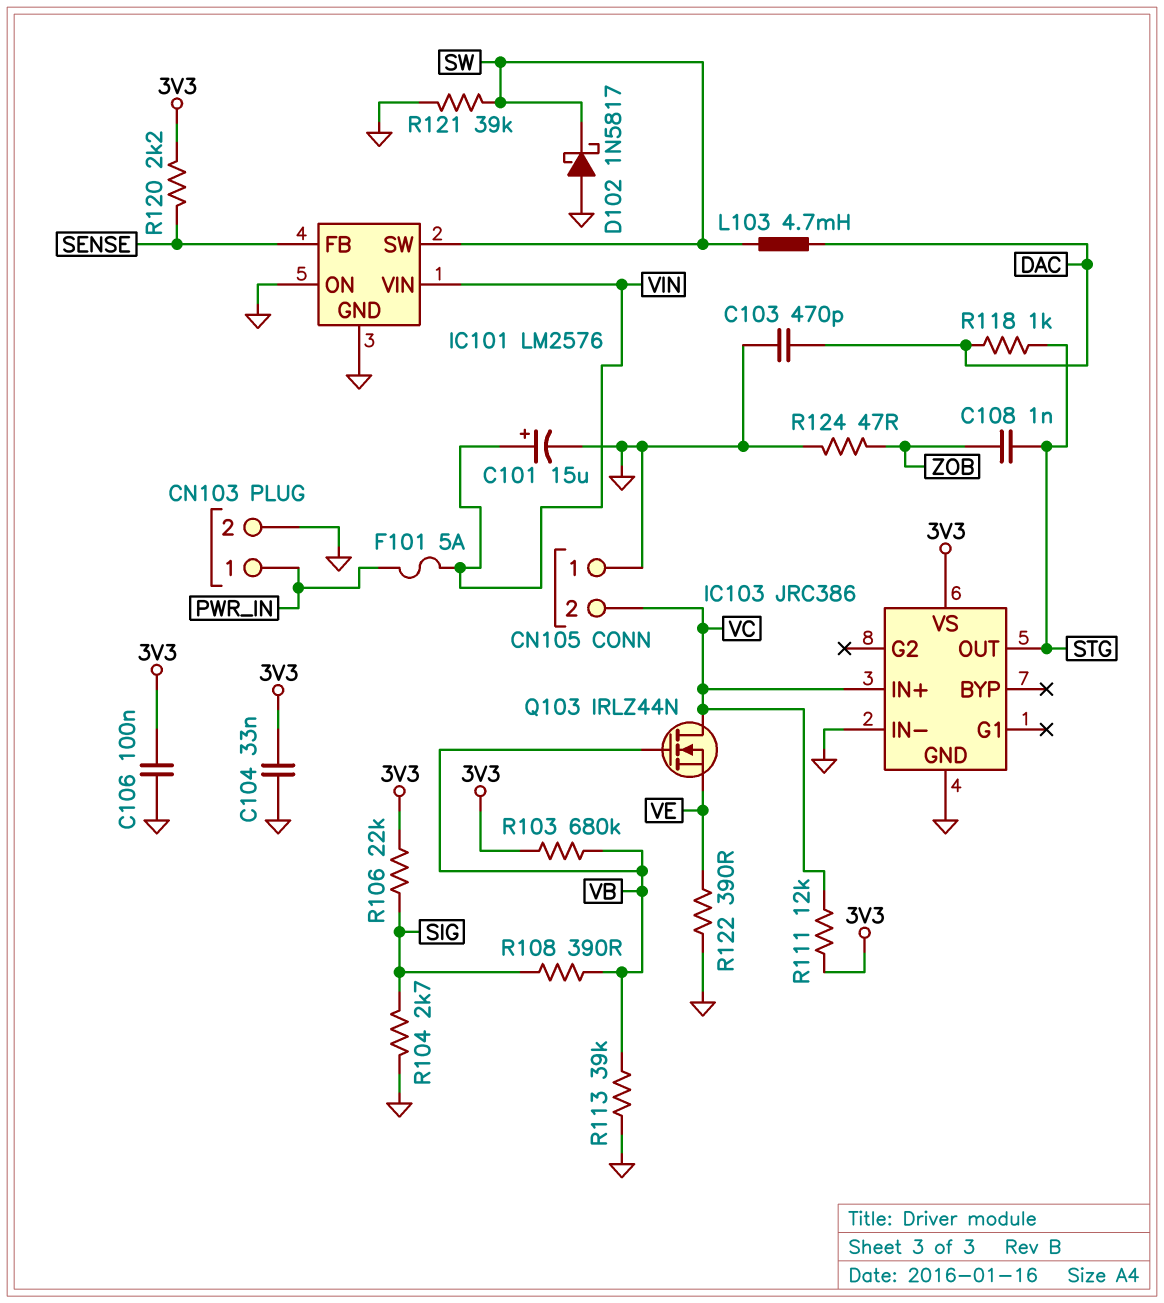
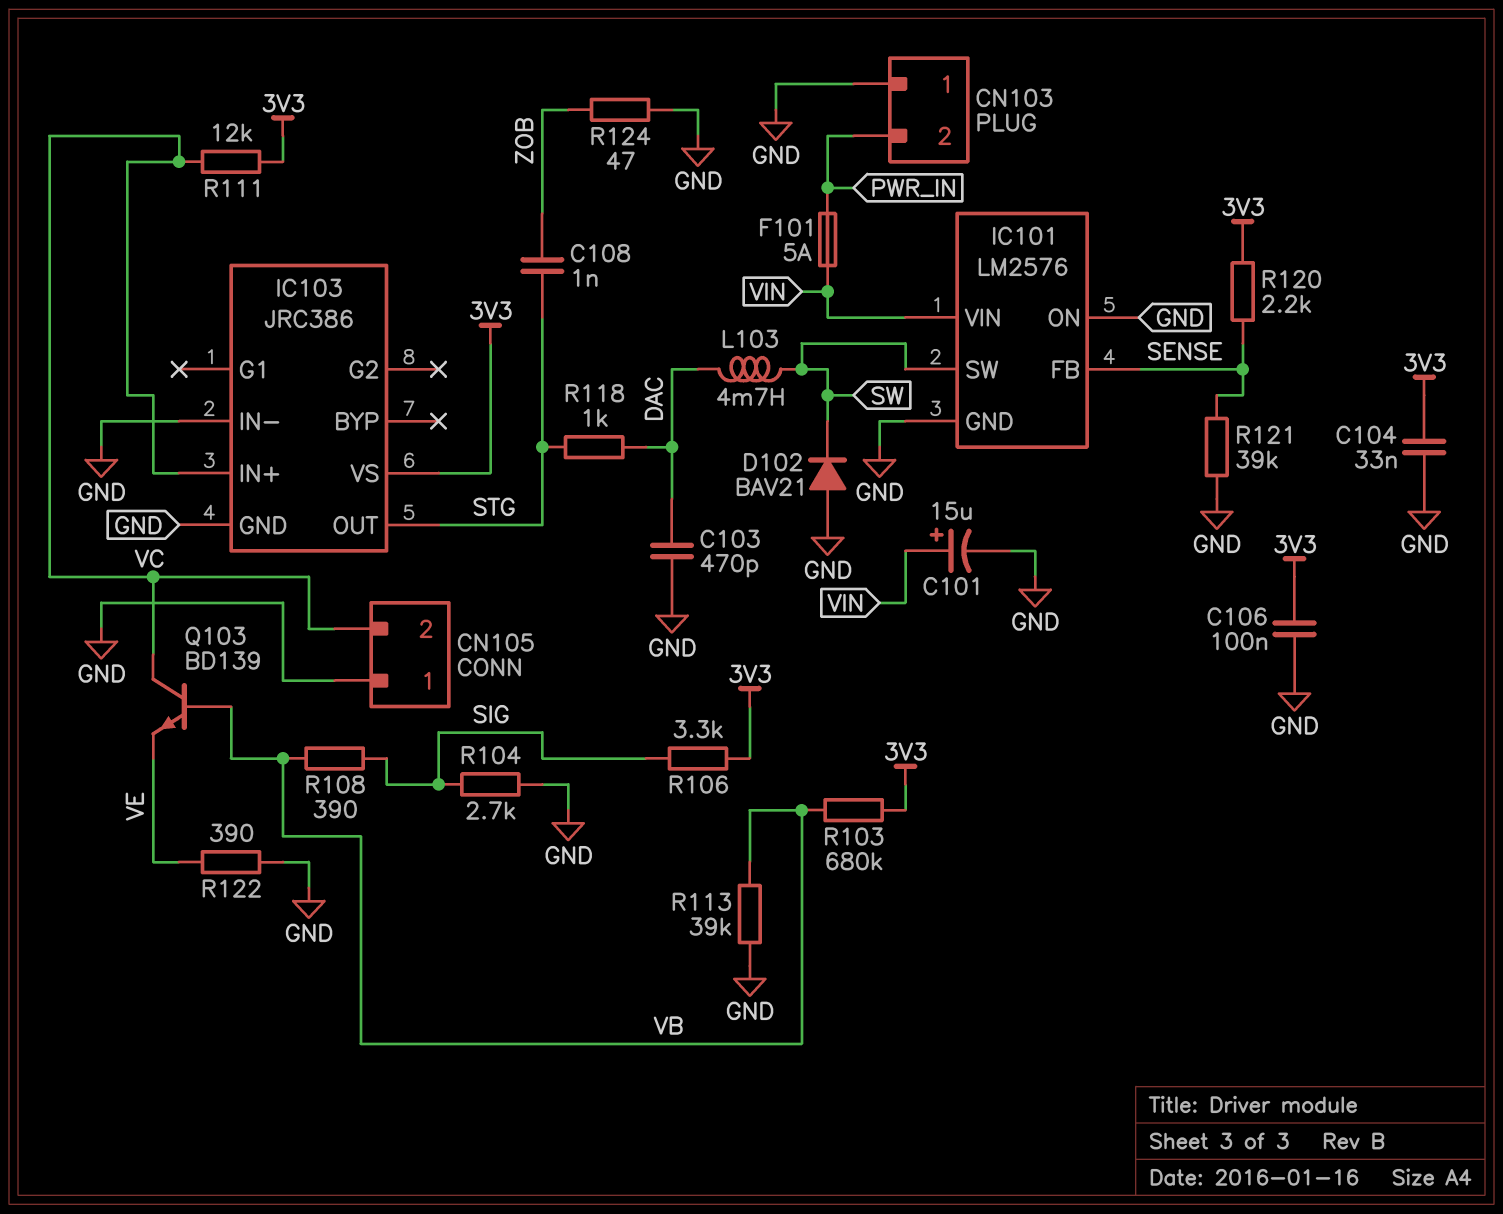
CN103 pin 1: PWR_IN -> GND
CN103 pin 2: GND -> PWR_IN
D102: schottky 1N5817 (A GND, K SW) -> diode BAV21 (A GND, K SW)
Q103: NMOS IRLZ44N (G VB, D VC, S VE) -> NPN BD139 (B VB, C VC, E VE)
R106: 22k (3V3, SIG) -> 3.3k (3V3, SIG)
R121: 39k (GND, SW) -> 39k (GND, SENSE)

